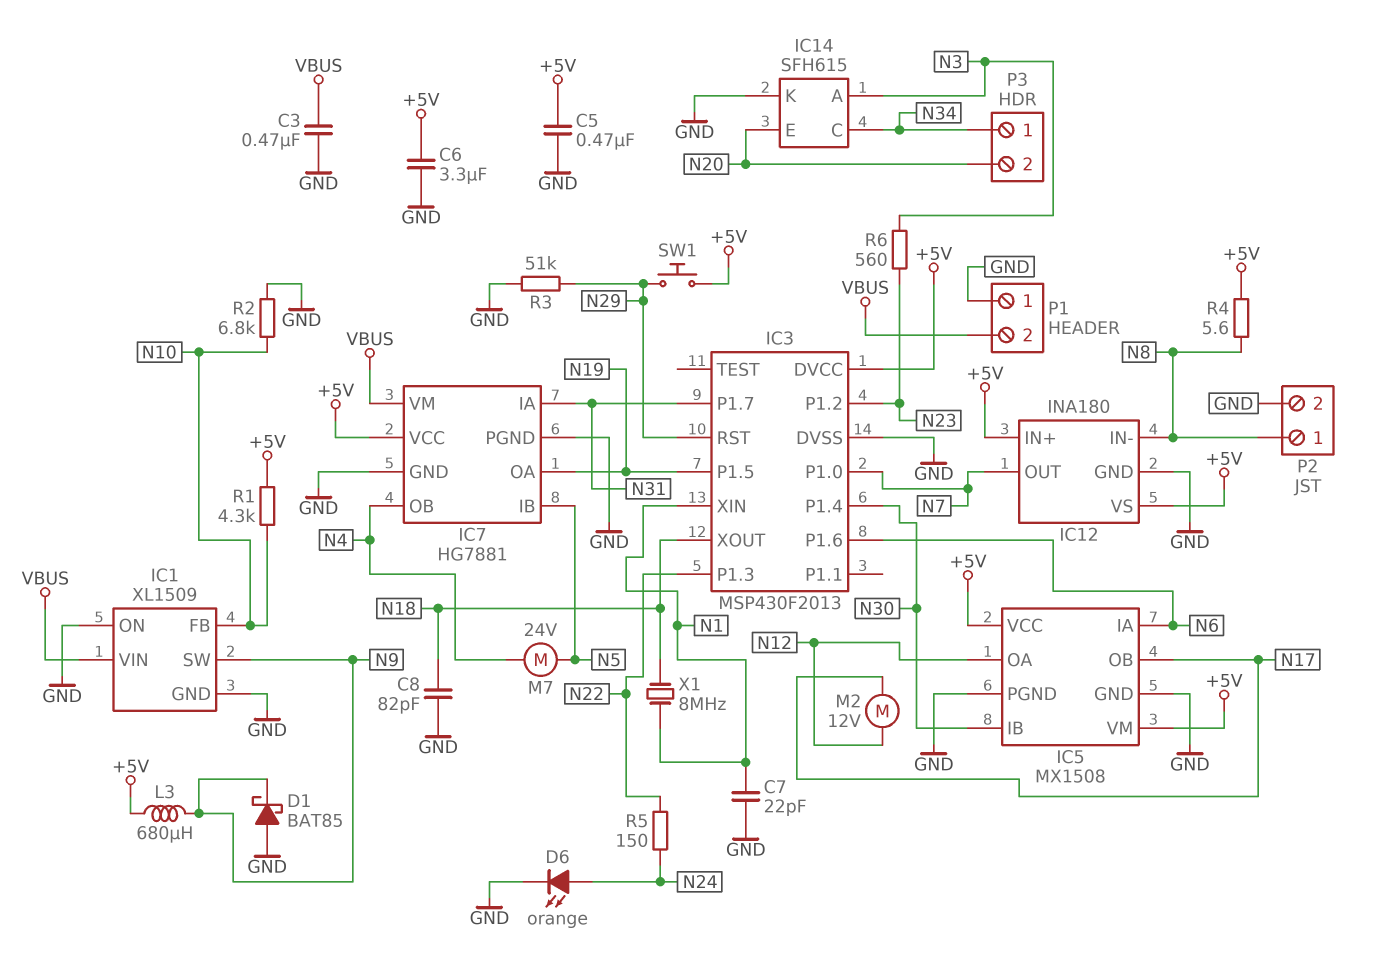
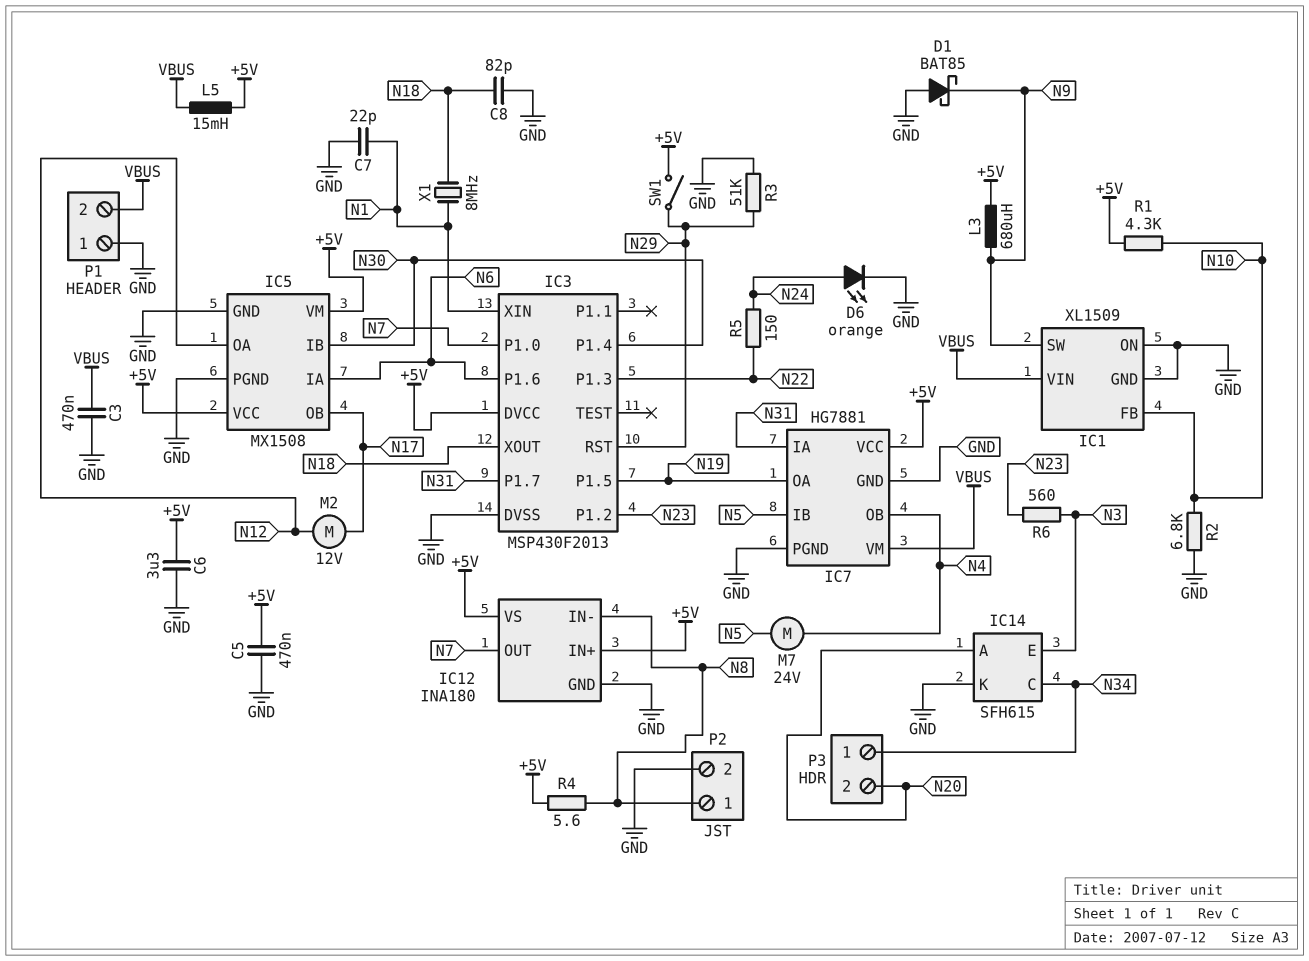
IC14 pin A: N3 -> N20
IC14 pin E: N20 -> N3
L5: none -> 15mH (+5V, VBUS)
SW1: button (+5V, N29) -> switch (+5V, N29)

